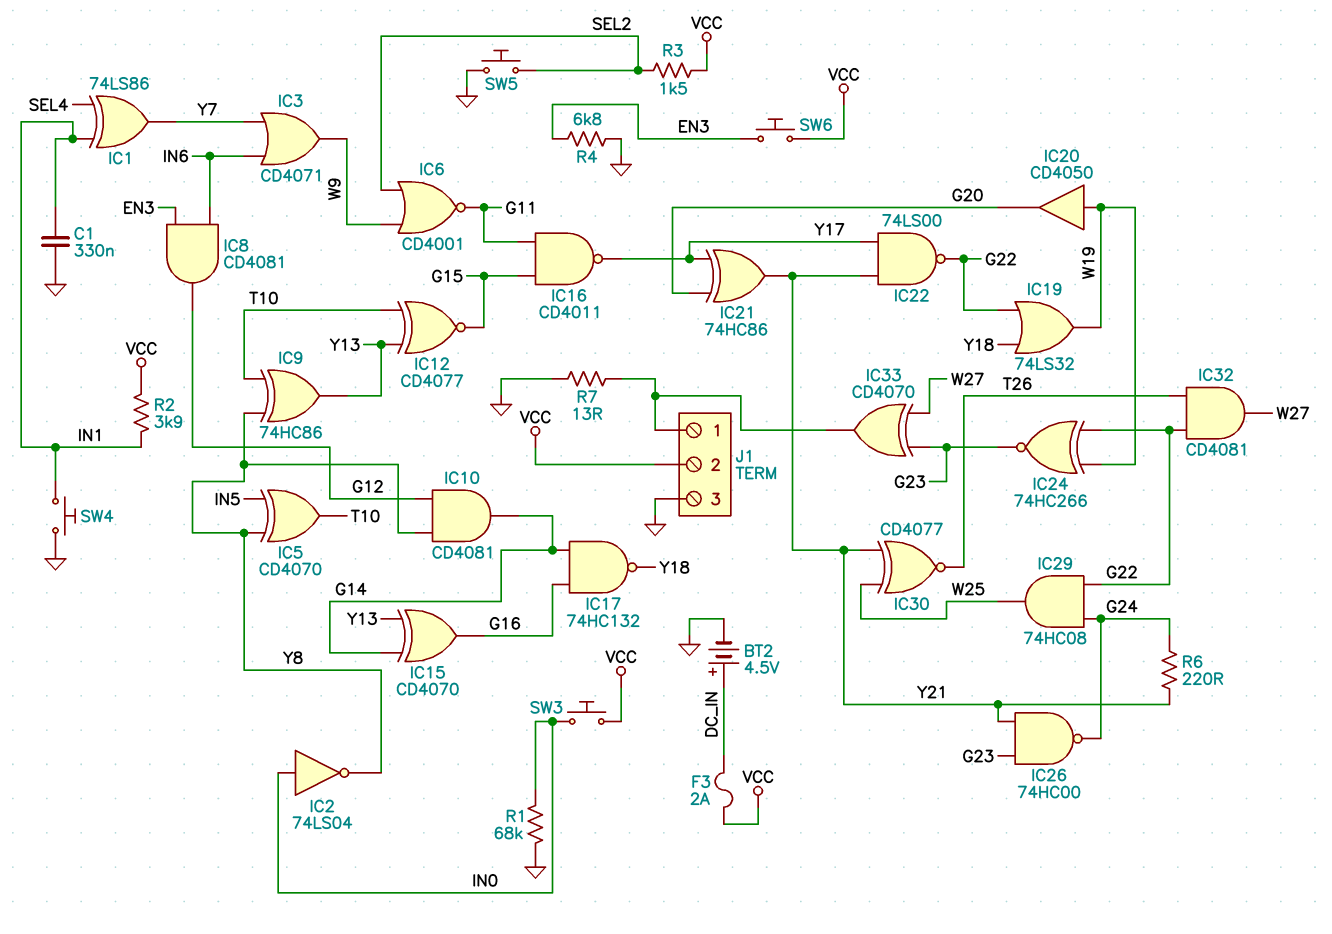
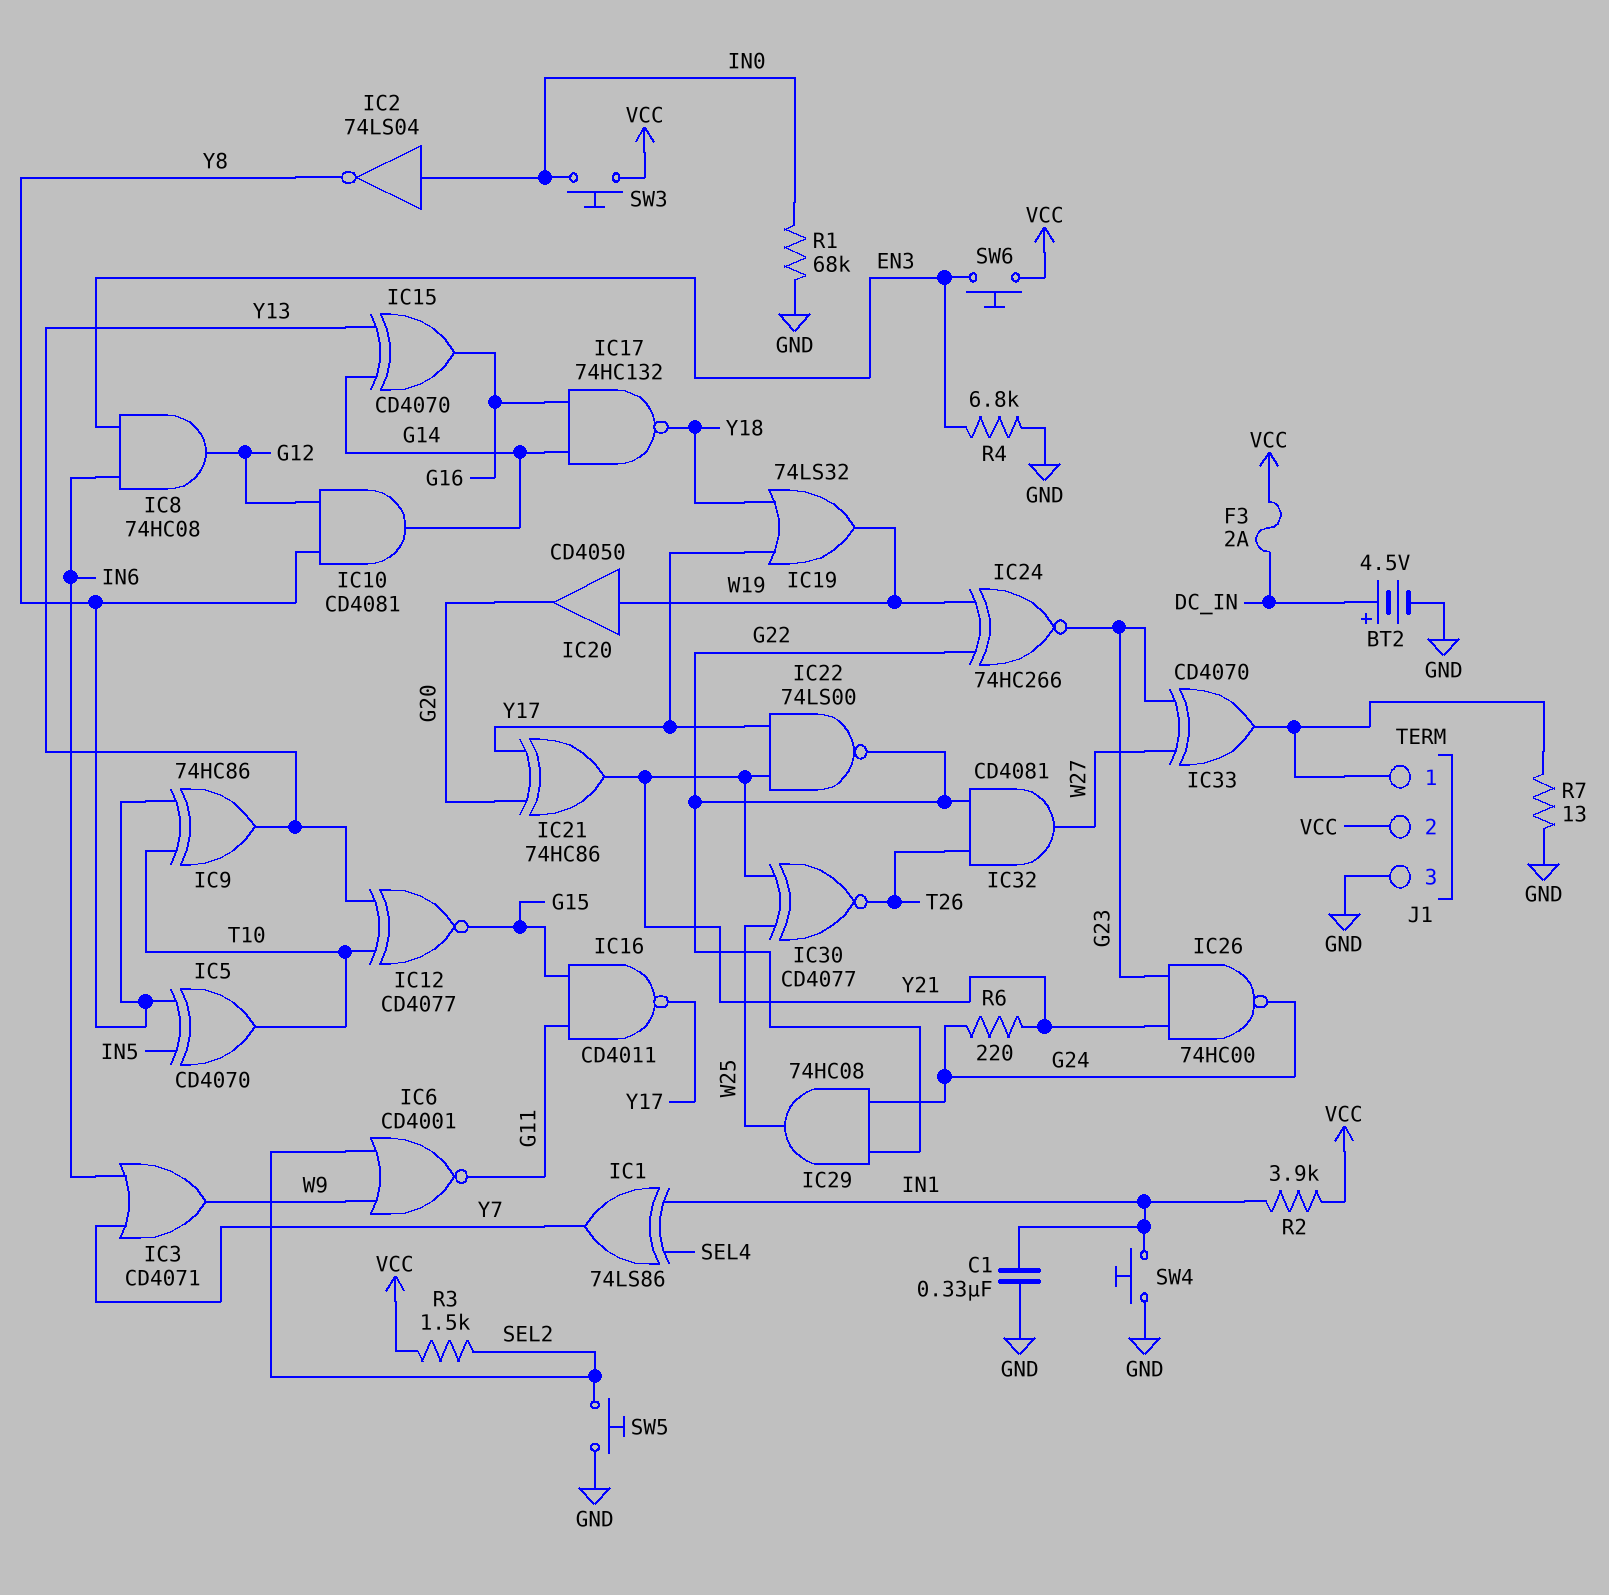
IC8: AND CD4081 (in EN3, in IN6, out G12) -> AND 74HC08 (in EN3, in IN6, out G12)
IC19: OR 74LS32 (in G22, in Y18, out W19) -> OR 74LS32 (in Y17, in Y18, out W19)

